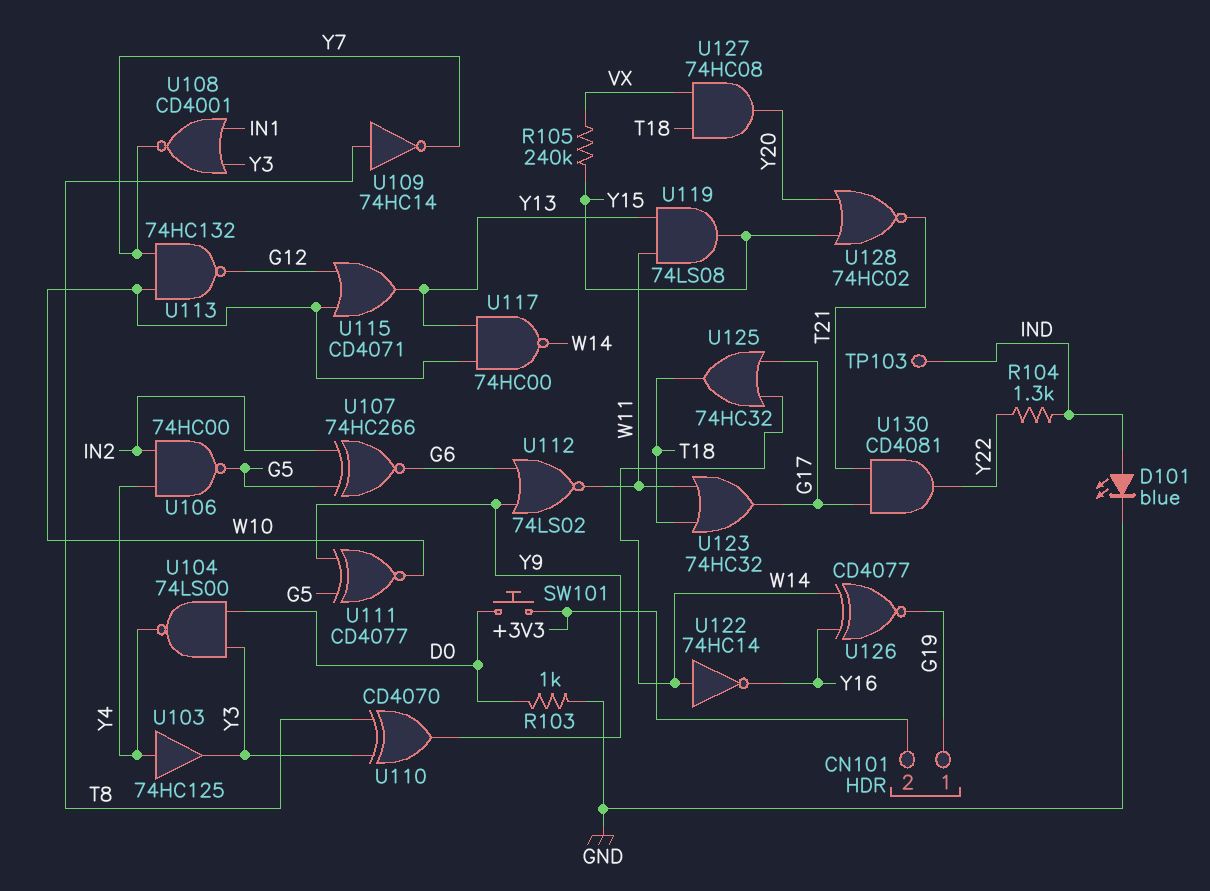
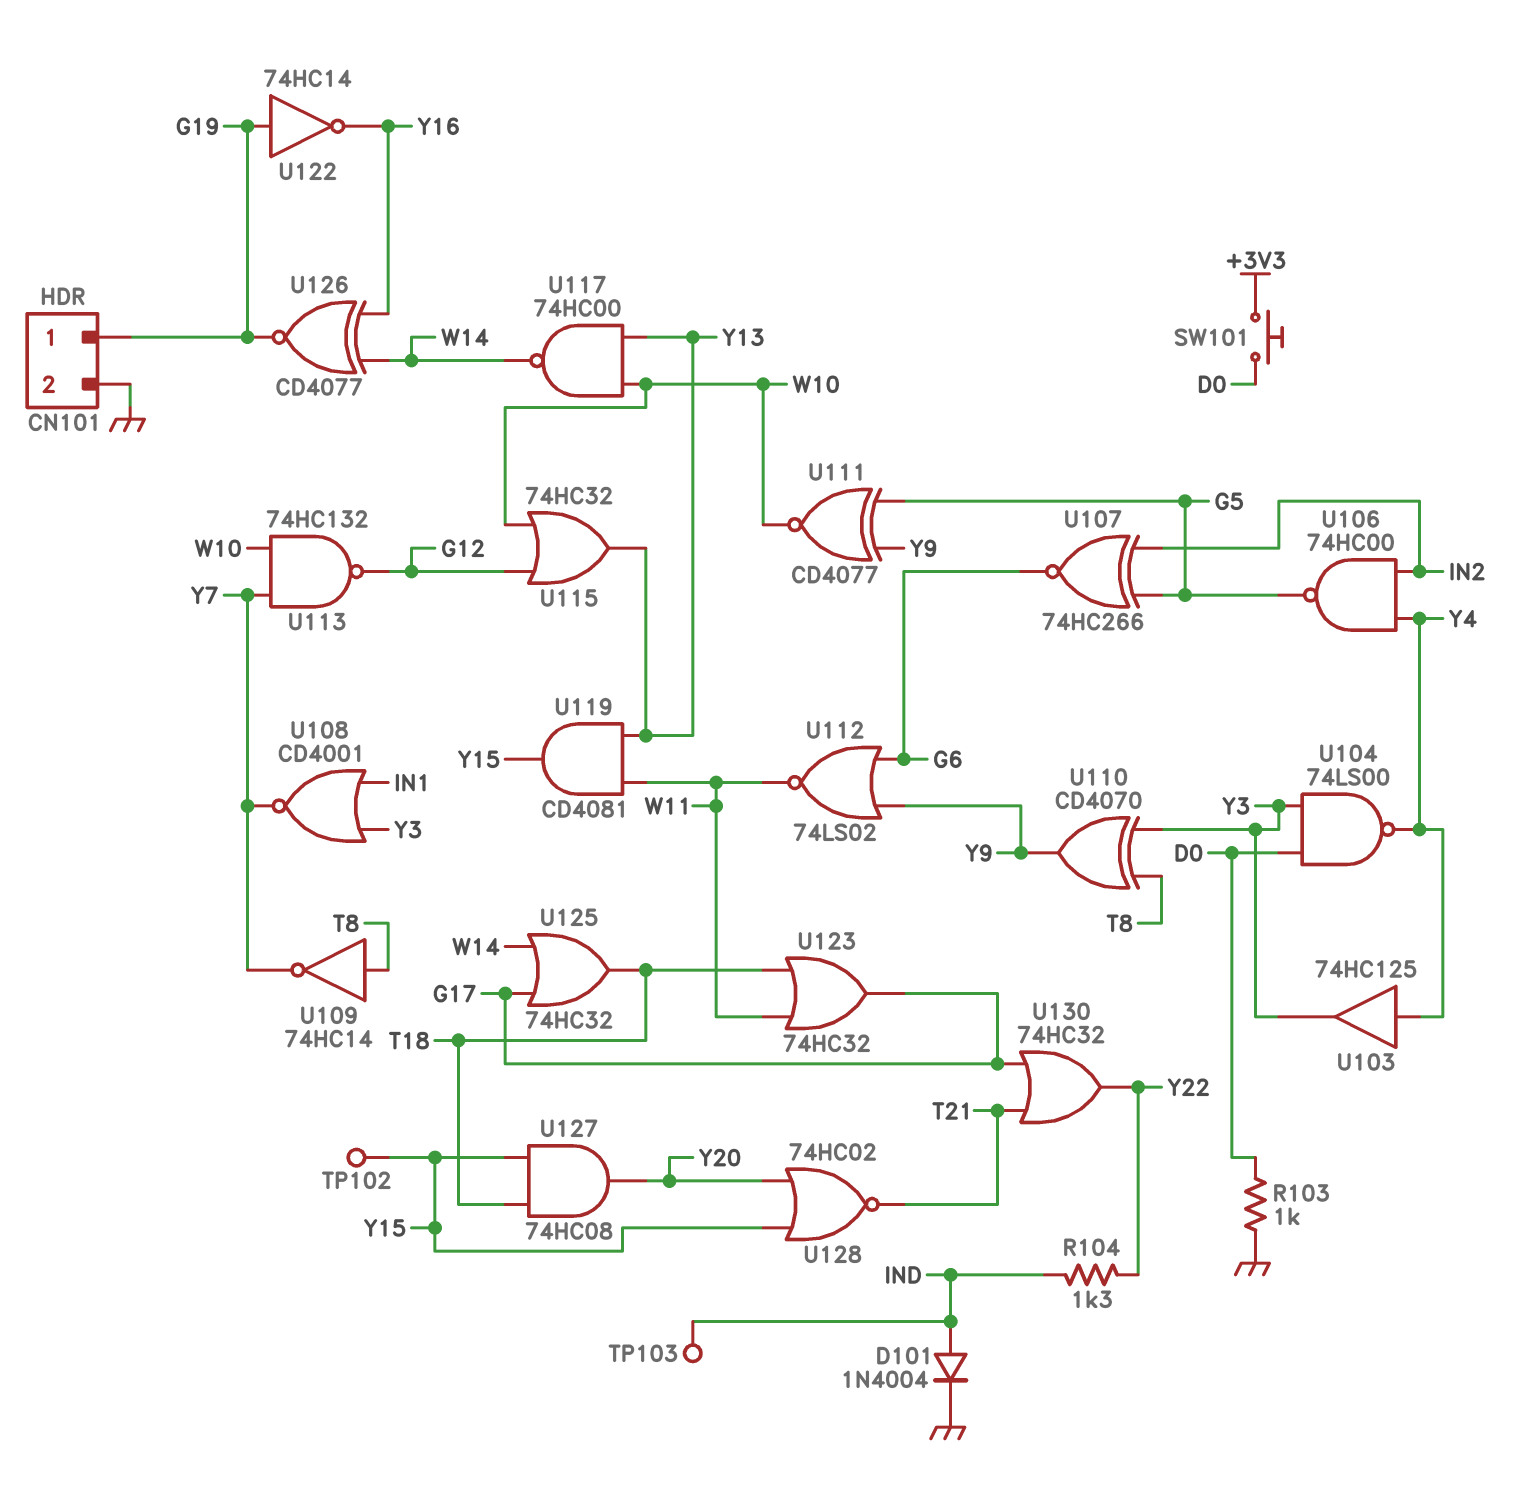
CN101 pin 2: +3V3 -> GND
D101: LED blue (A IND, K GND) -> diode 1N4004 (A IND, K GND)
R105: 240k (VX, Y15) -> none
TP102: none -> test point (Y15)
U115: OR CD4071 (in G12, in W10, out Y13) -> OR 74HC32 (in G12, in W10, out Y13)
U119: AND 74LS08 (in W11, in Y13, out Y15) -> AND CD4081 (in W11, in Y13, out Y15)
U122: NOT 74HC14 (in W14, out Y16) -> NOT 74HC14 (in G19, out Y16)
U127: AND 74HC08 (in T18, in VX, out Y20) -> AND 74HC08 (in T18, in Y15, out Y20)
U130: AND CD4081 (in G17, in T21, out Y22) -> OR 74HC32 (in G17, in T21, out Y22)

